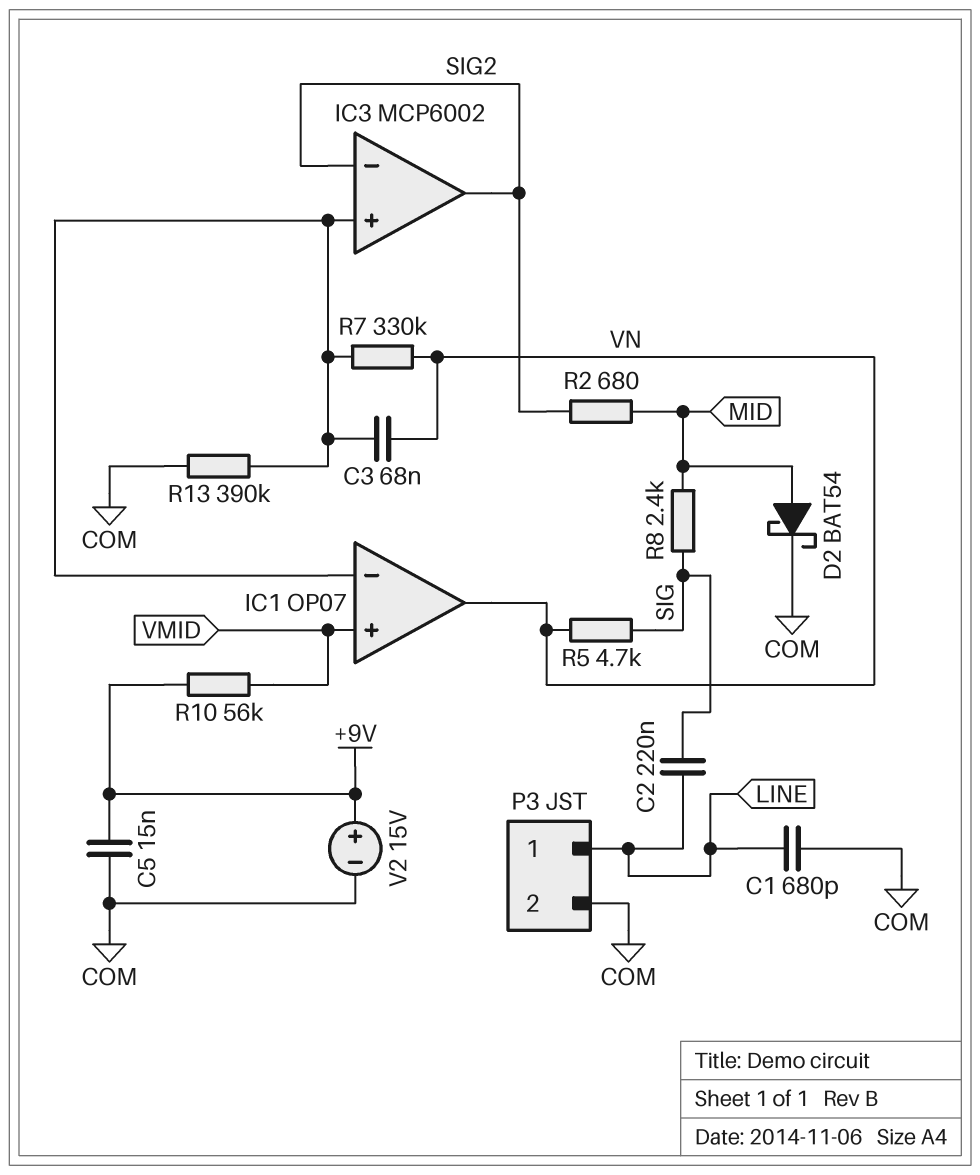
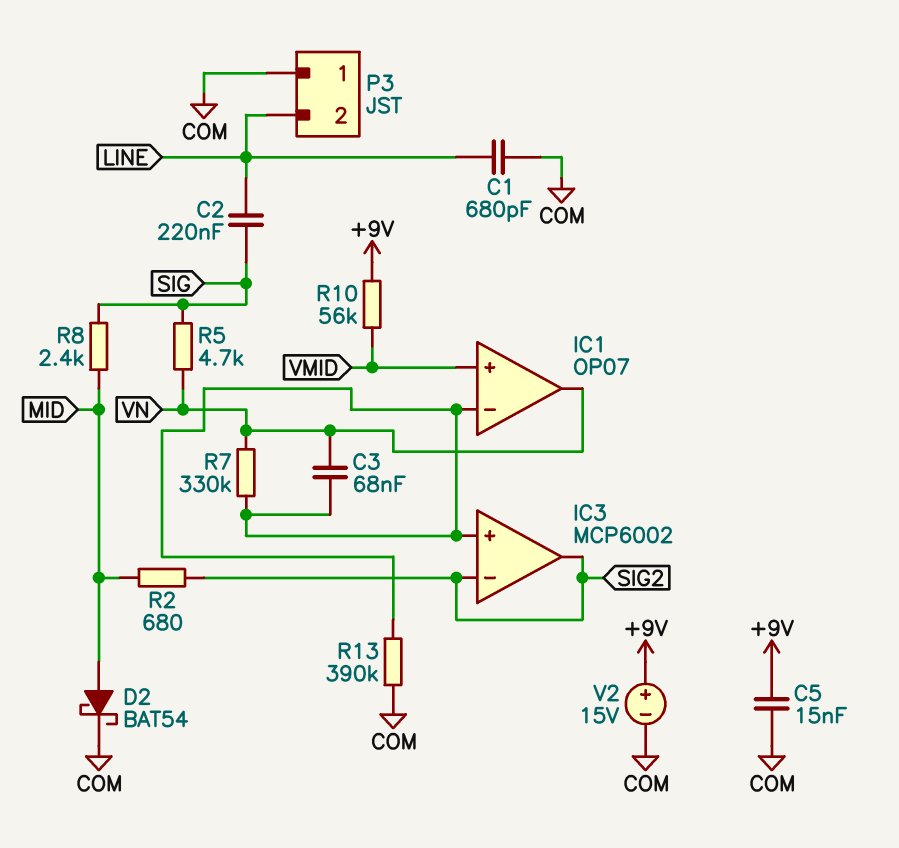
P3 pin 1: LINE -> COM
P3 pin 2: COM -> LINE

